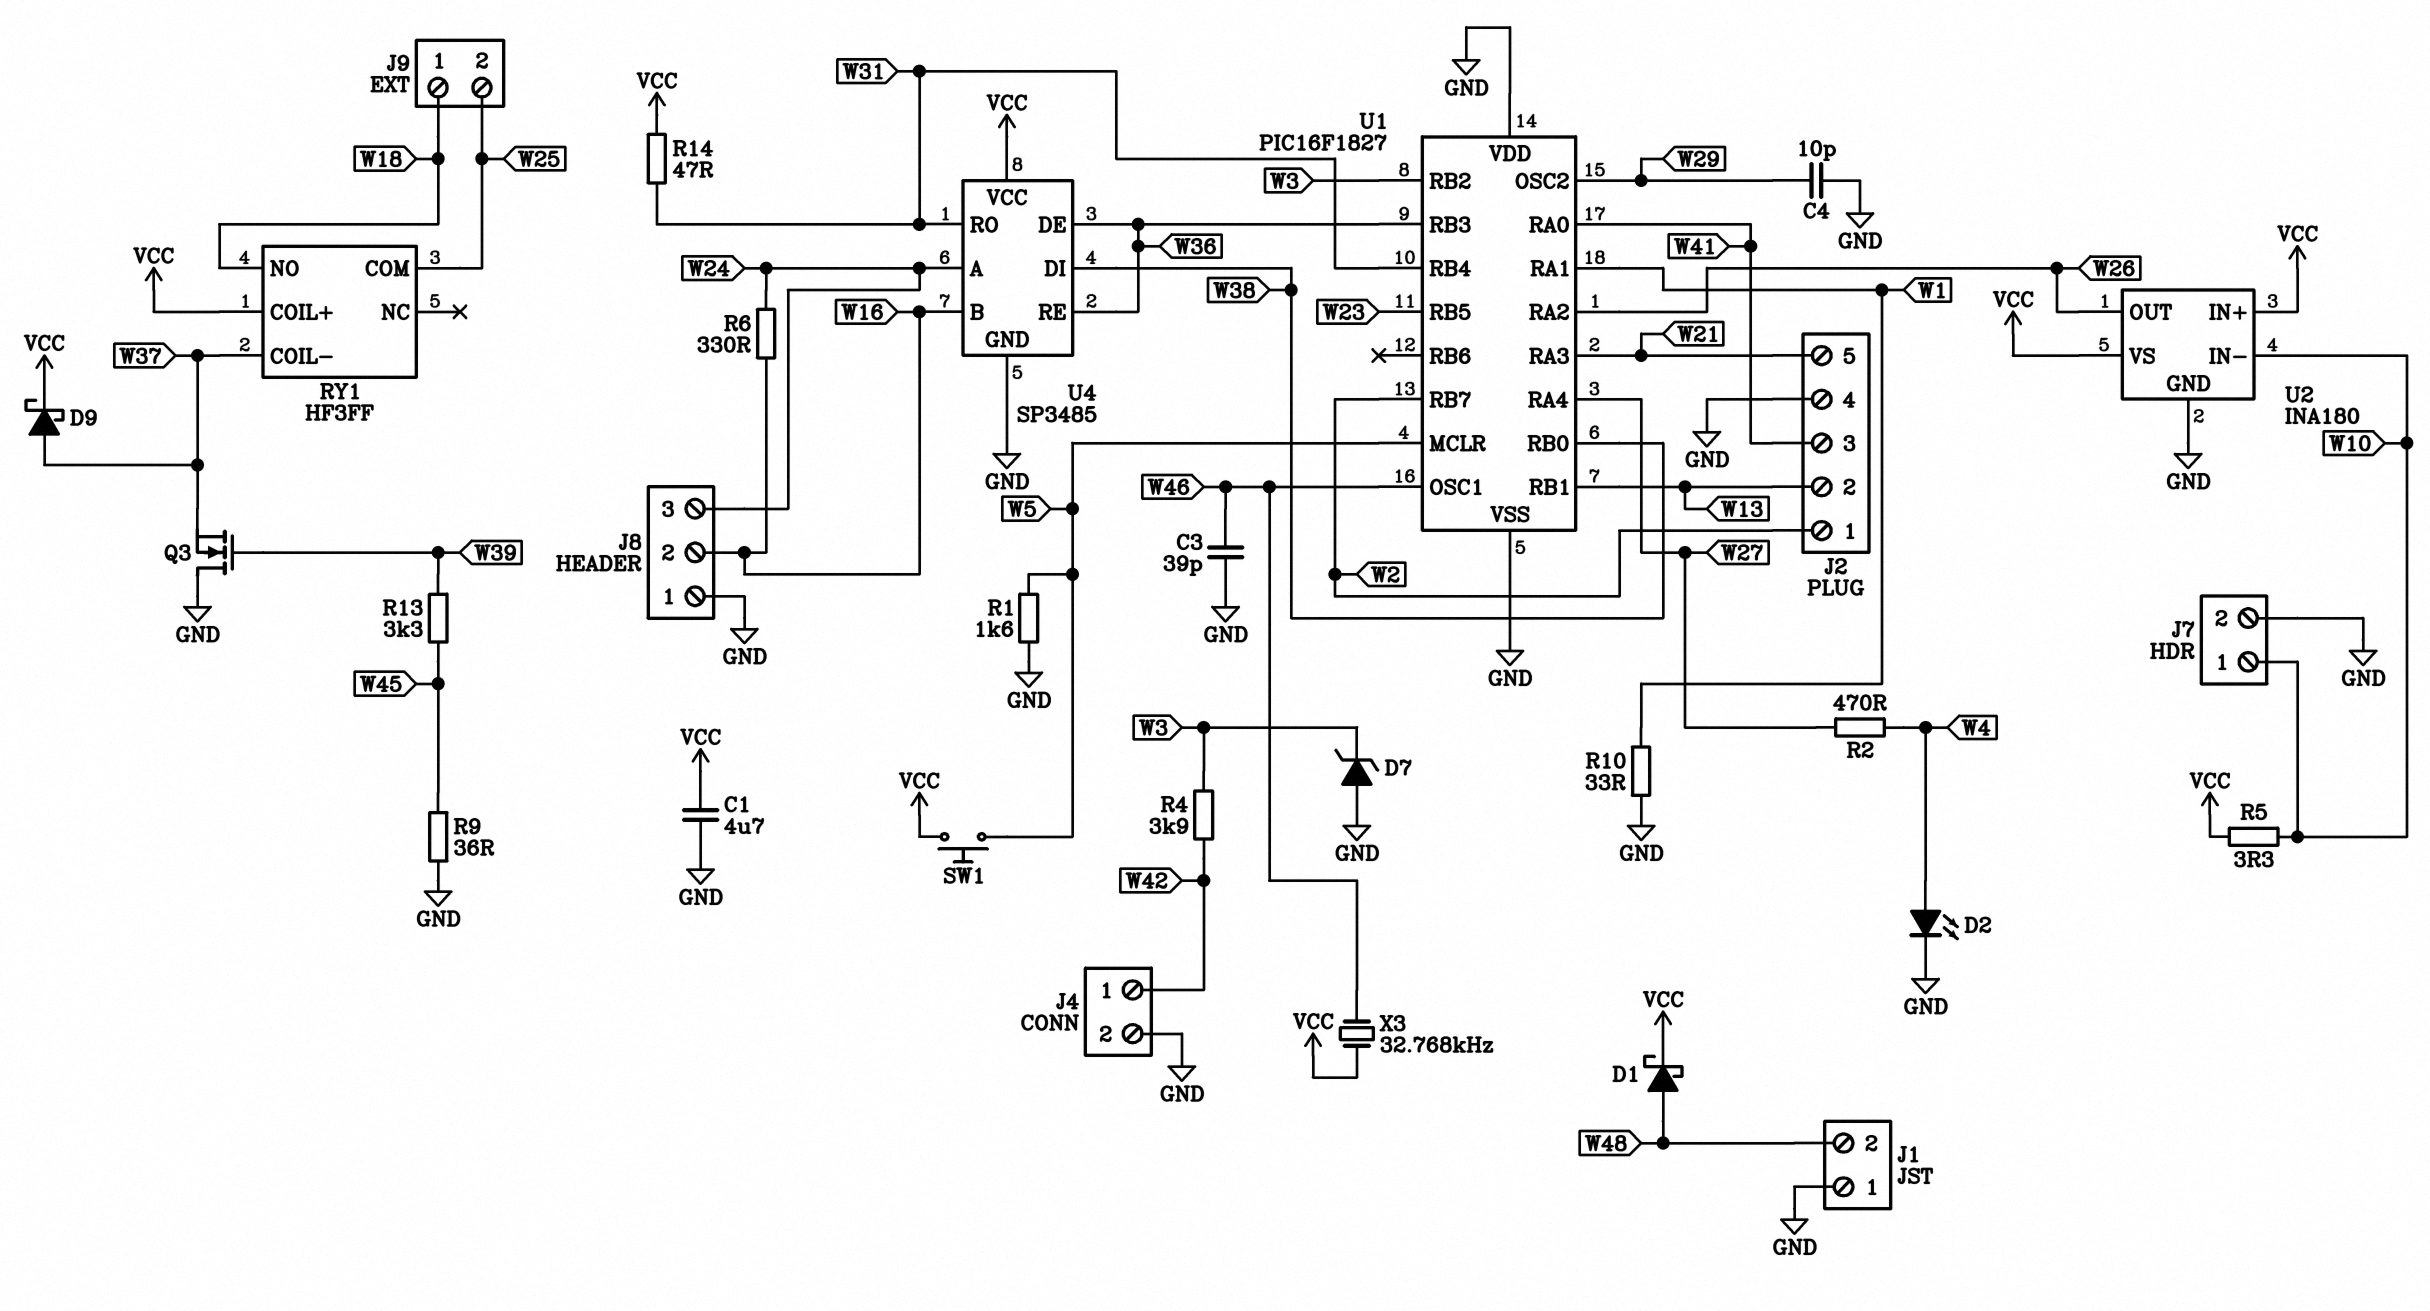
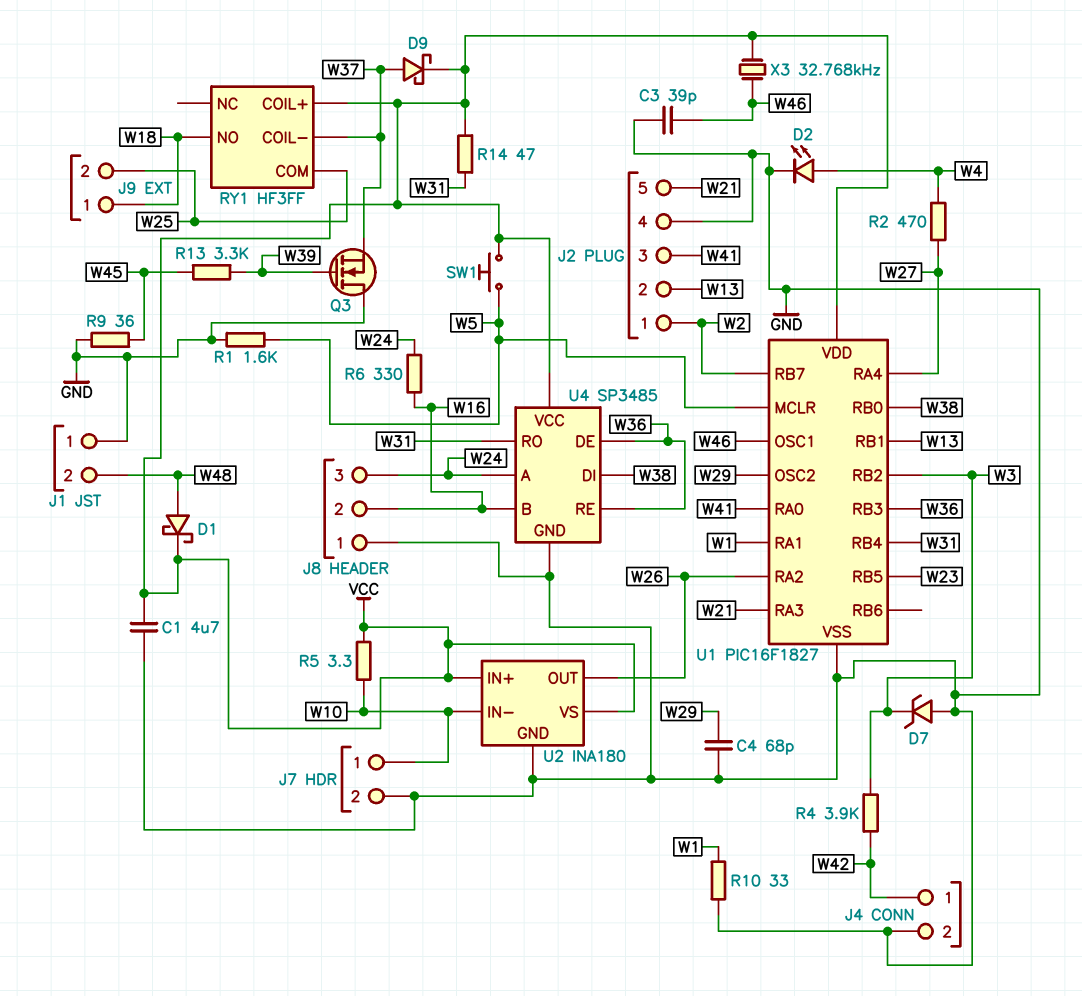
C4: 10pF (GND, W29) -> 68pF (GND, W29)
U1 pin VDD: GND -> VCC

